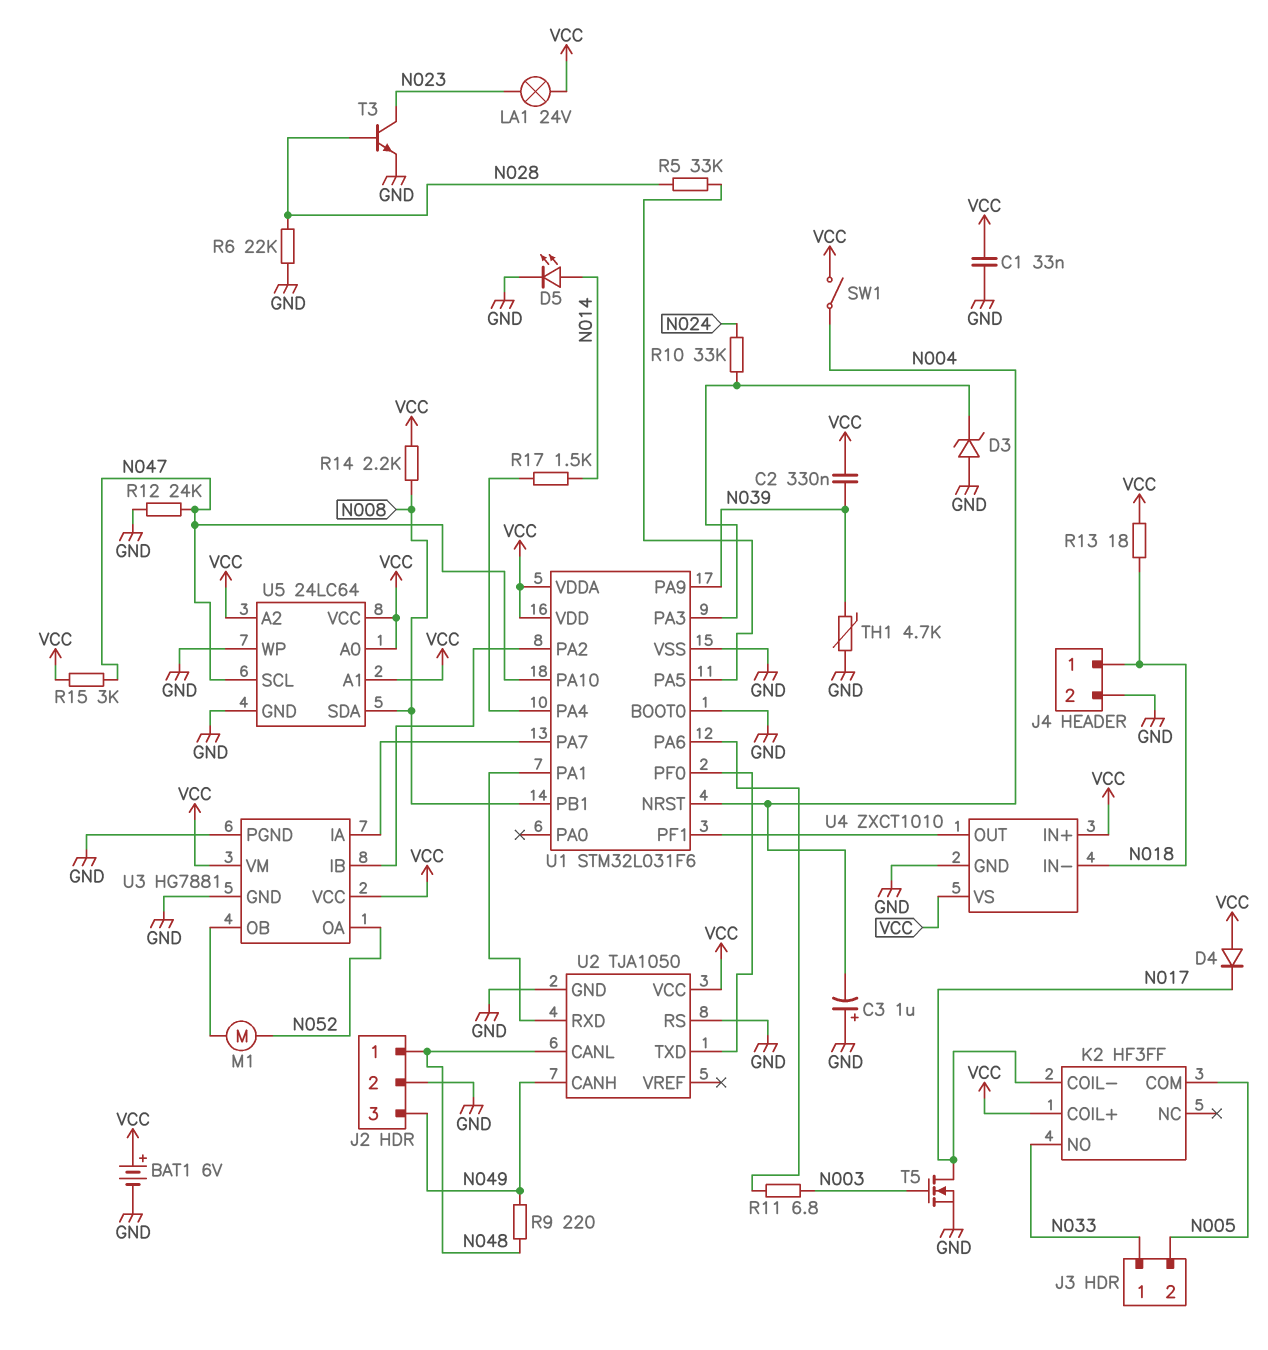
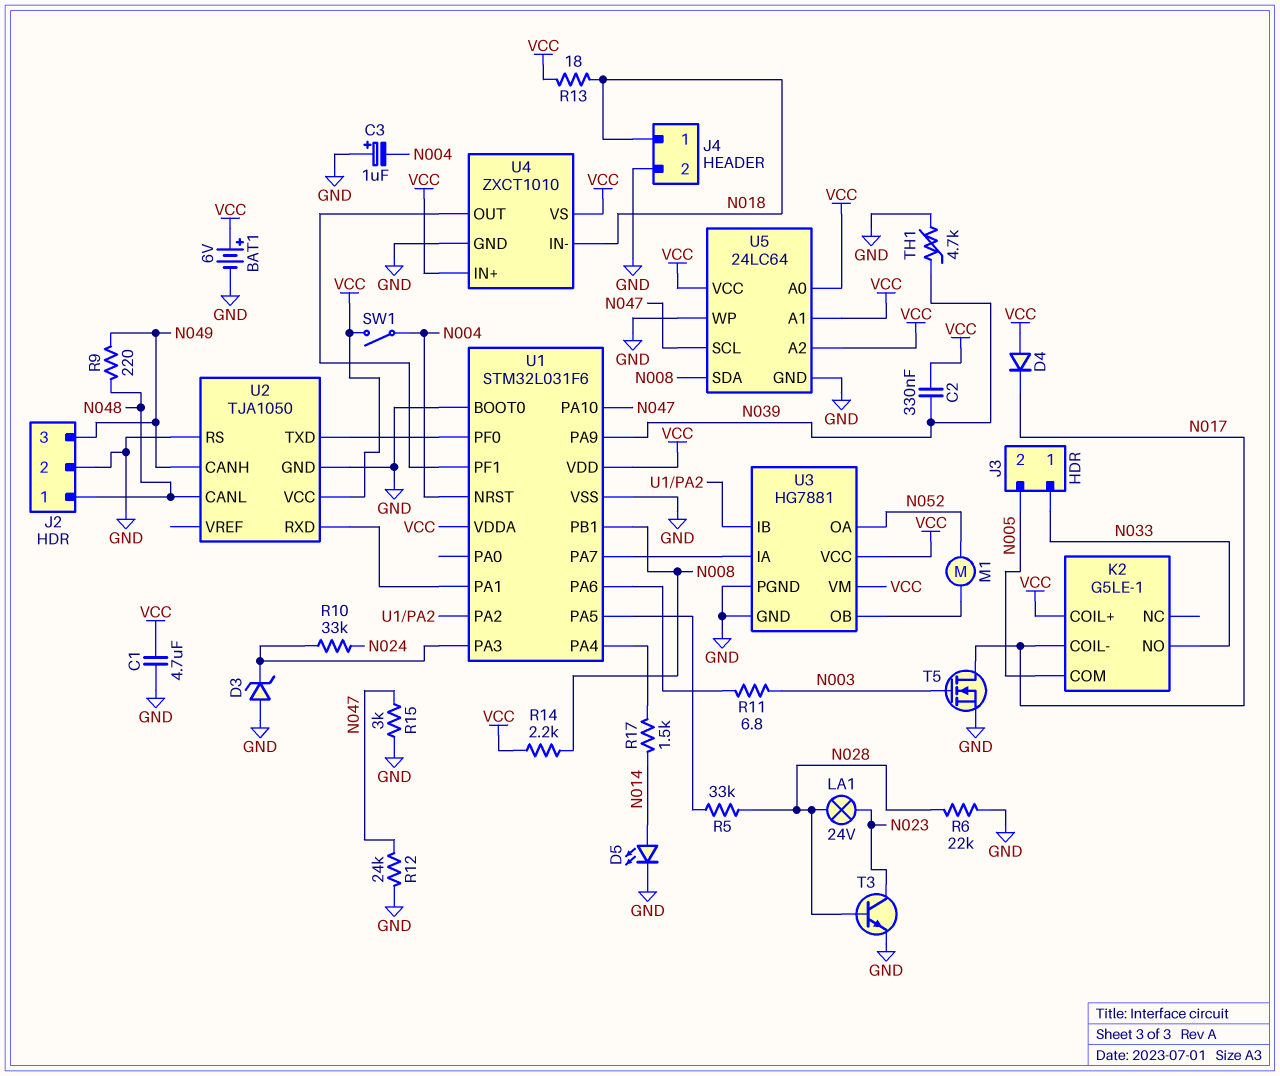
C1: 33nF (GND, VCC) -> 4.7uF (GND, VCC)
K2: HF3FF -> G5LE-1
LA1: lamp 24V (N023, VCC) -> lamp 24V (N023, N028)
R15: 3k (N047, VCC) -> 3k (GND, N047)

